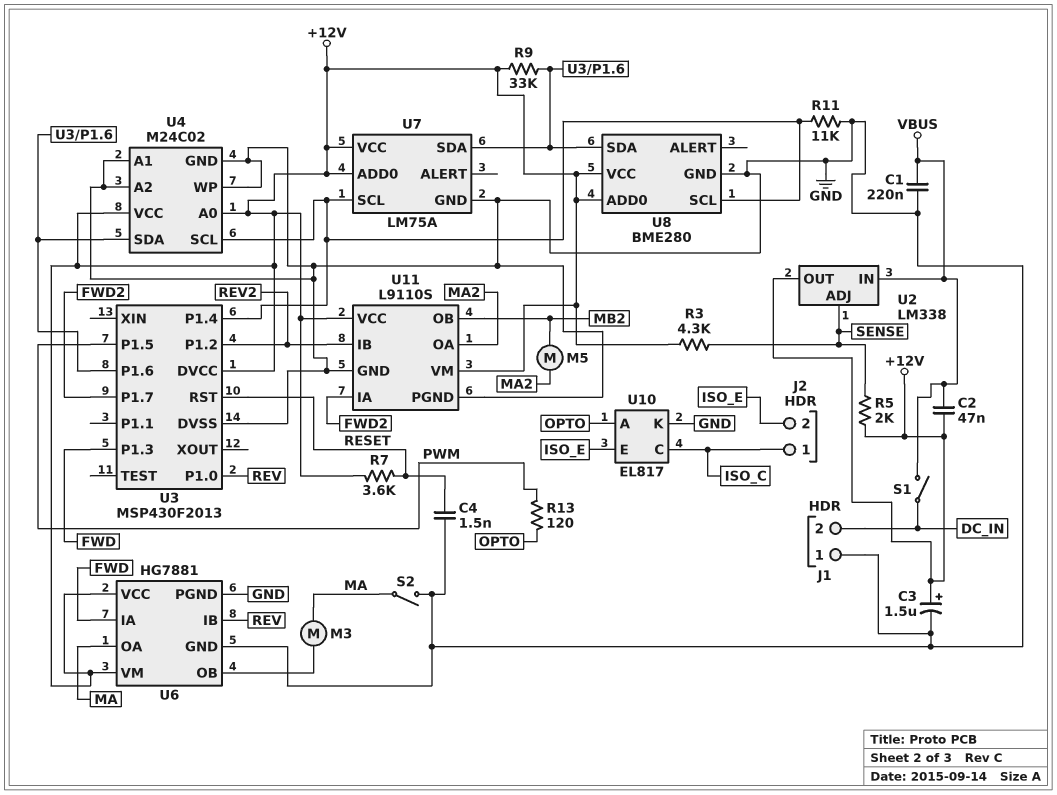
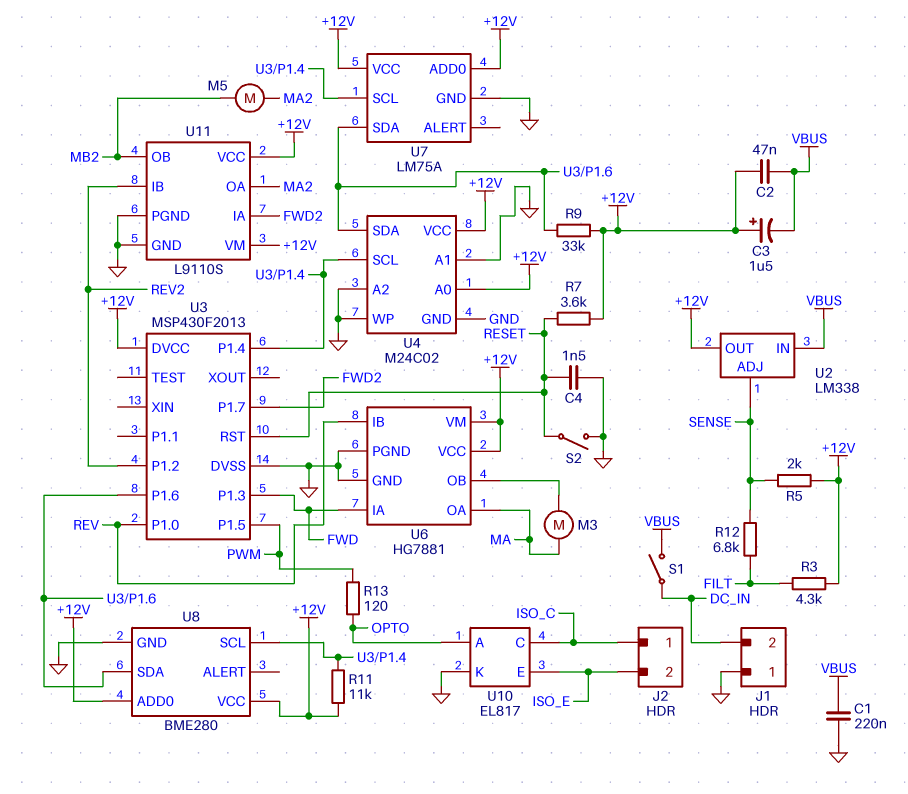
C3: 1.5uF (plus +12V, minus GND) -> 1.5uF (plus +12V, minus VBUS)
R3: 4.3k (+12V, SENSE) -> 4.3k (+12V, FILT)
R11: 11k (GND, U3/P1.4) -> 11k (+12V, U3/P1.4)
R12: none -> 6.8k (FILT, SENSE)
S2: switch (GND, MA) -> switch (GND, RESET)

